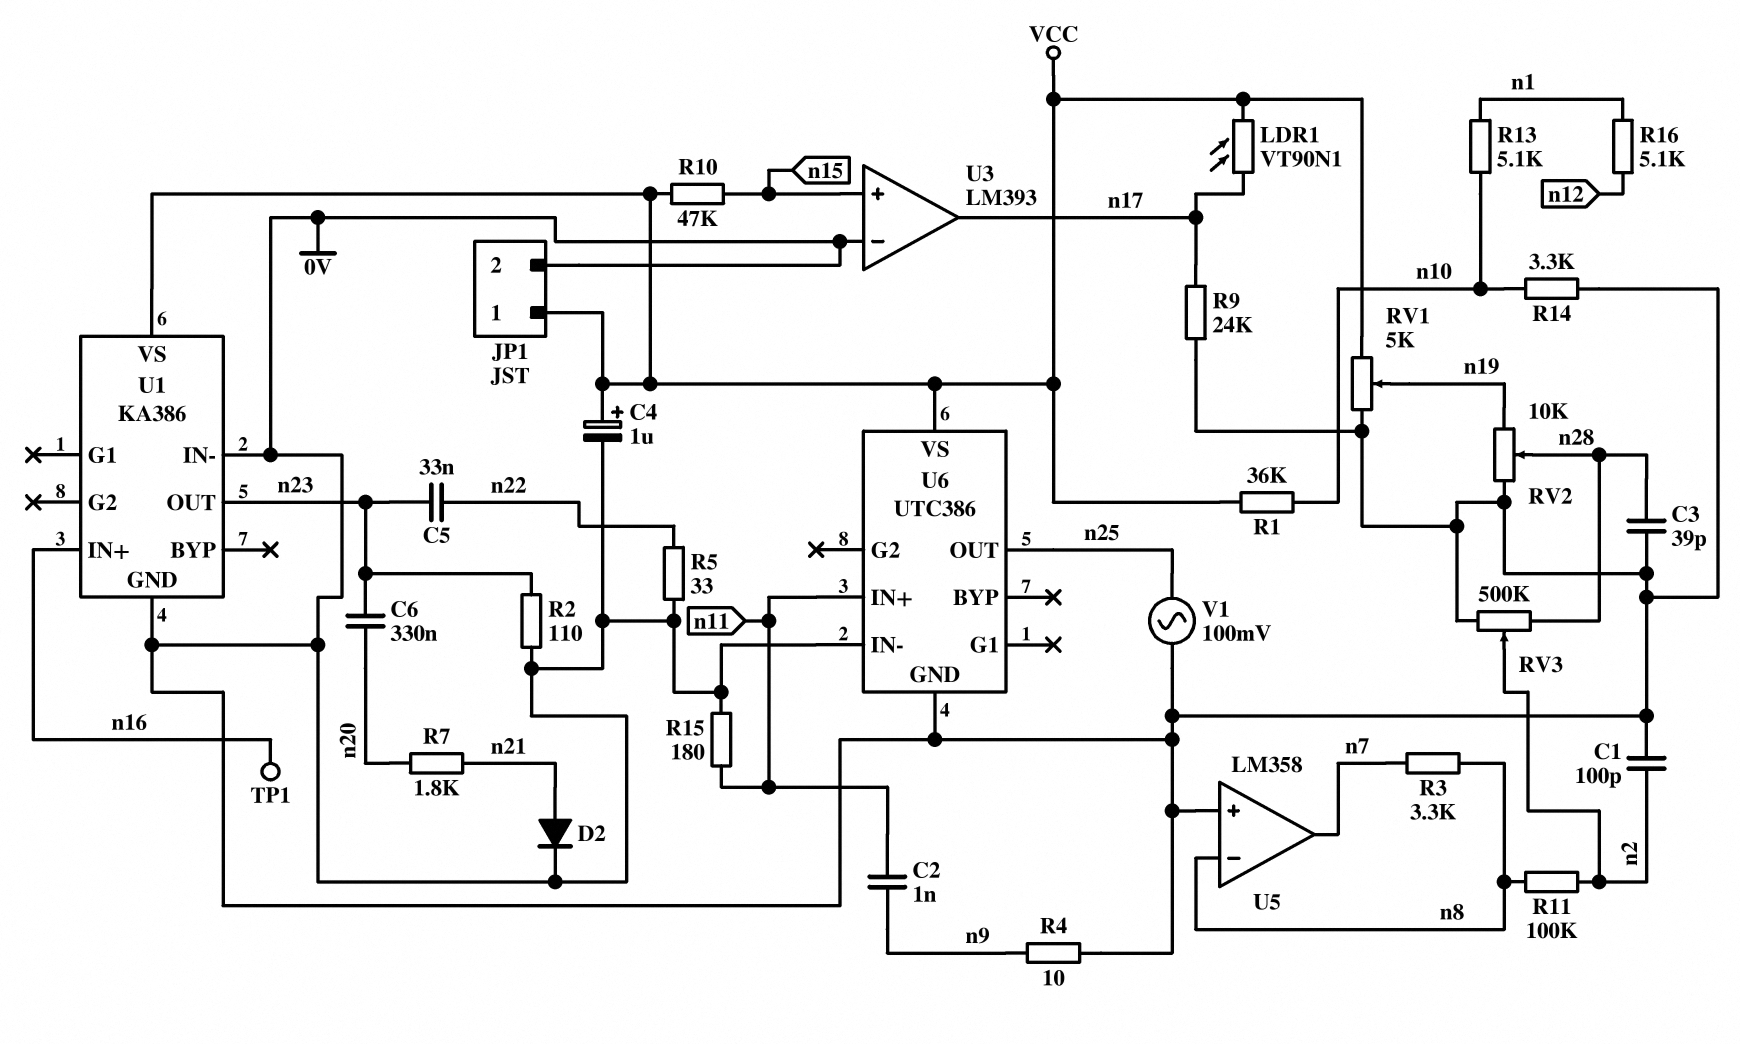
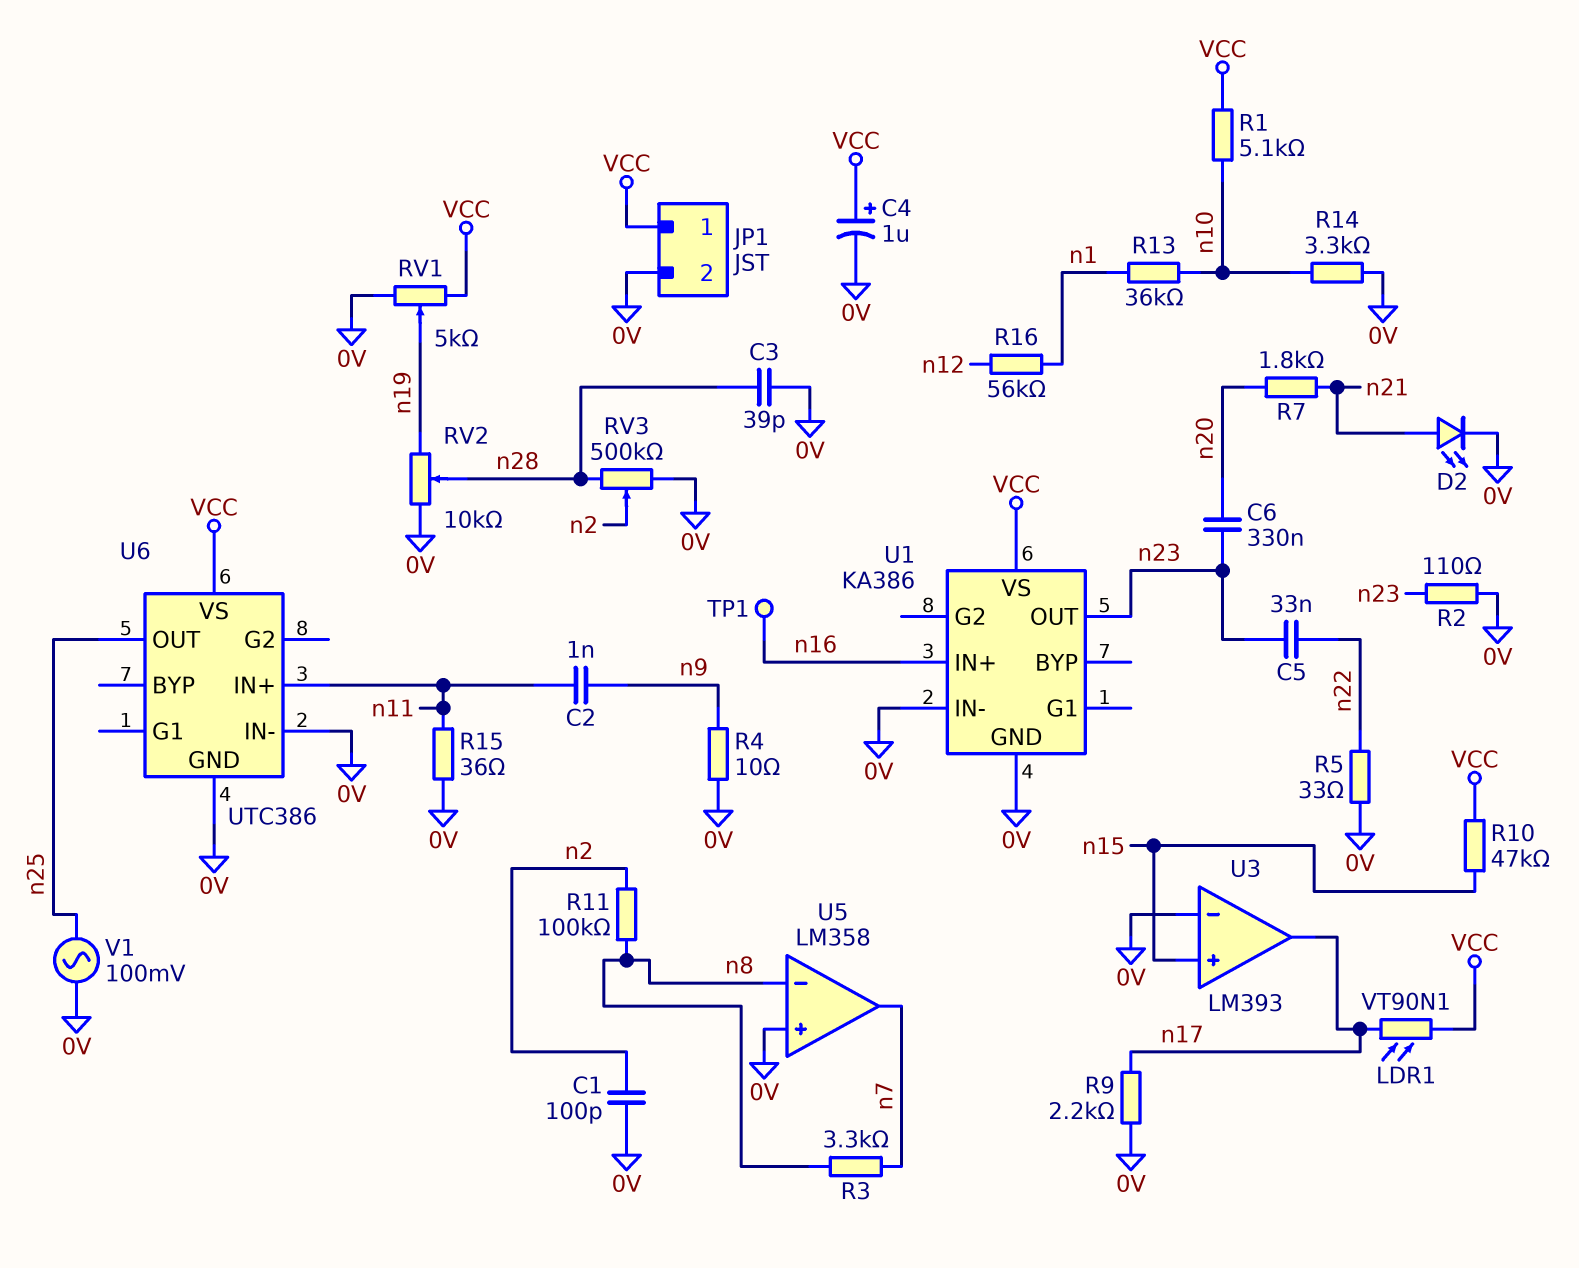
D2: diode (A n21, K 0V) -> LED (A n21, K 0V)
R1: 36k (VCC, n10) -> 5.1k (VCC, n10)
R9: 24k (0V, n17) -> 2.2k (0V, n17)
R13: 5.1k (n1, n10) -> 36k (n1, n10)
R15: 180 (0V, n11) -> 36 (0V, n11)
R16: 5.1k (n1, n12) -> 56k (n1, n12)

